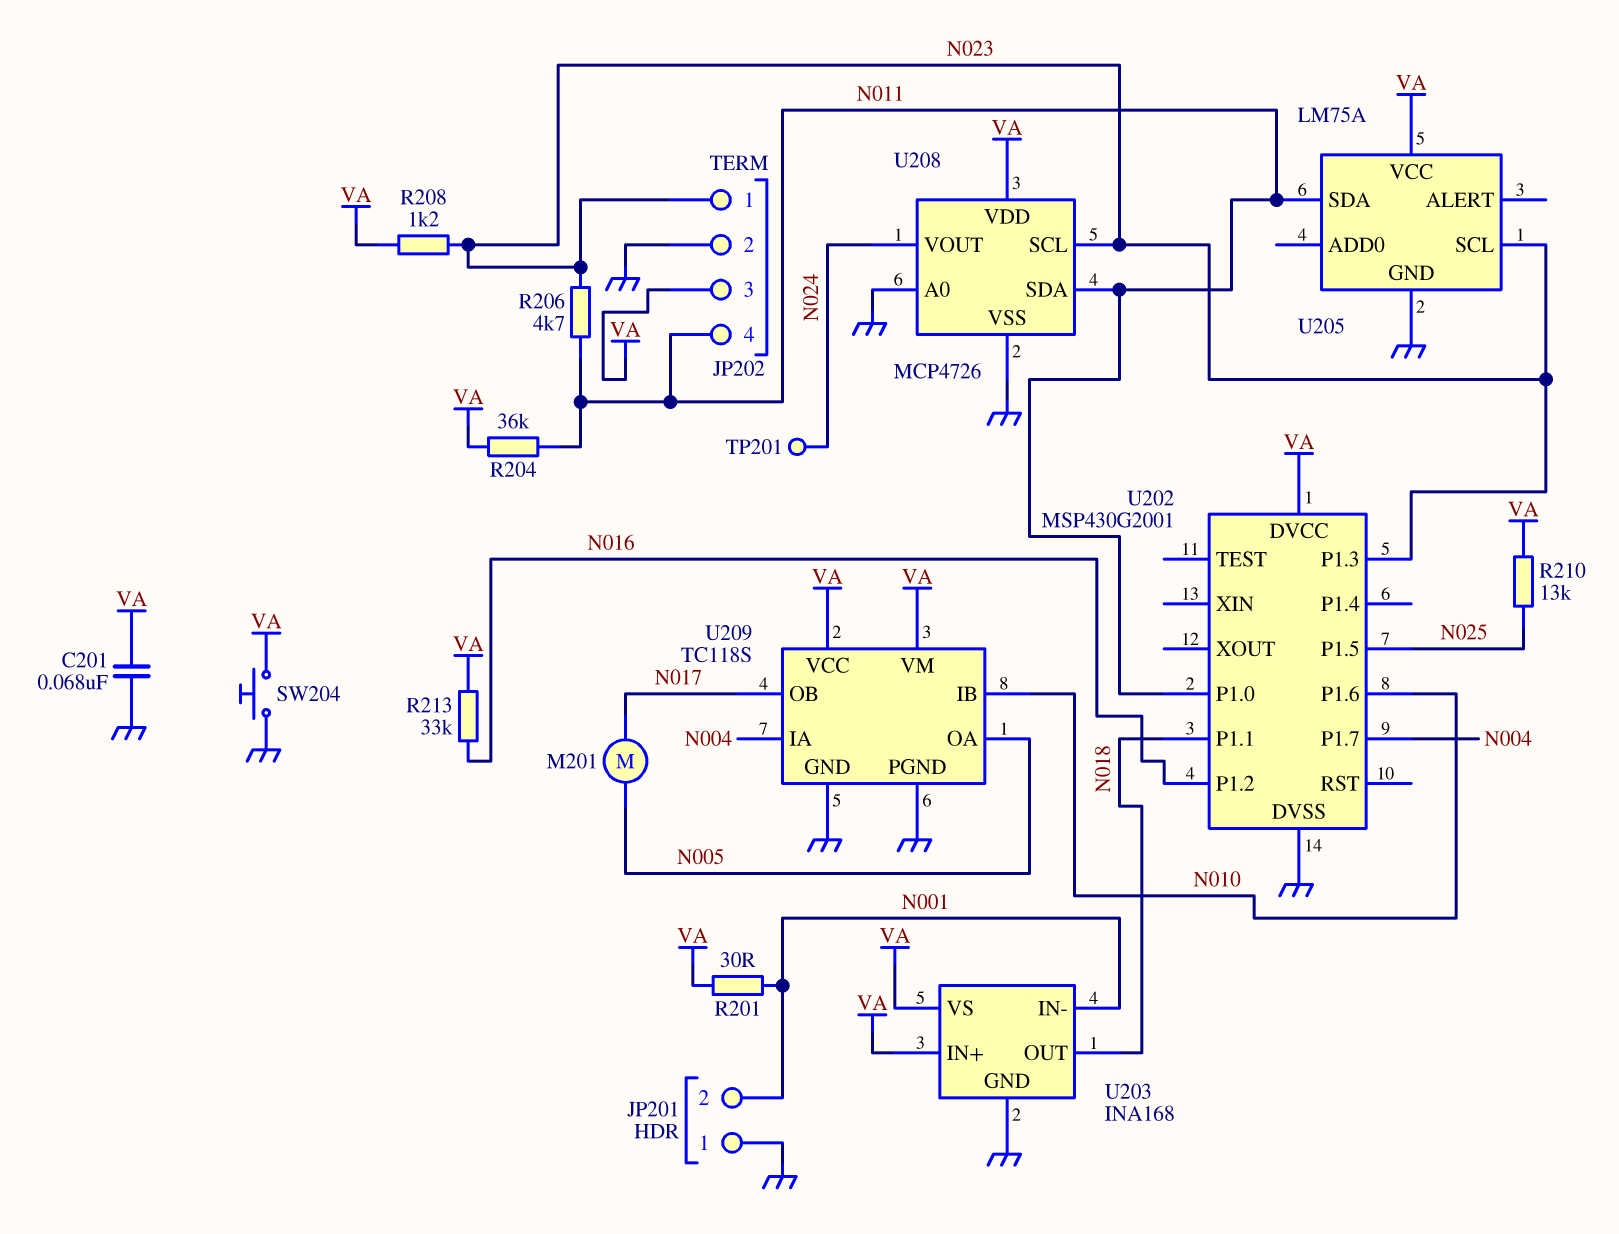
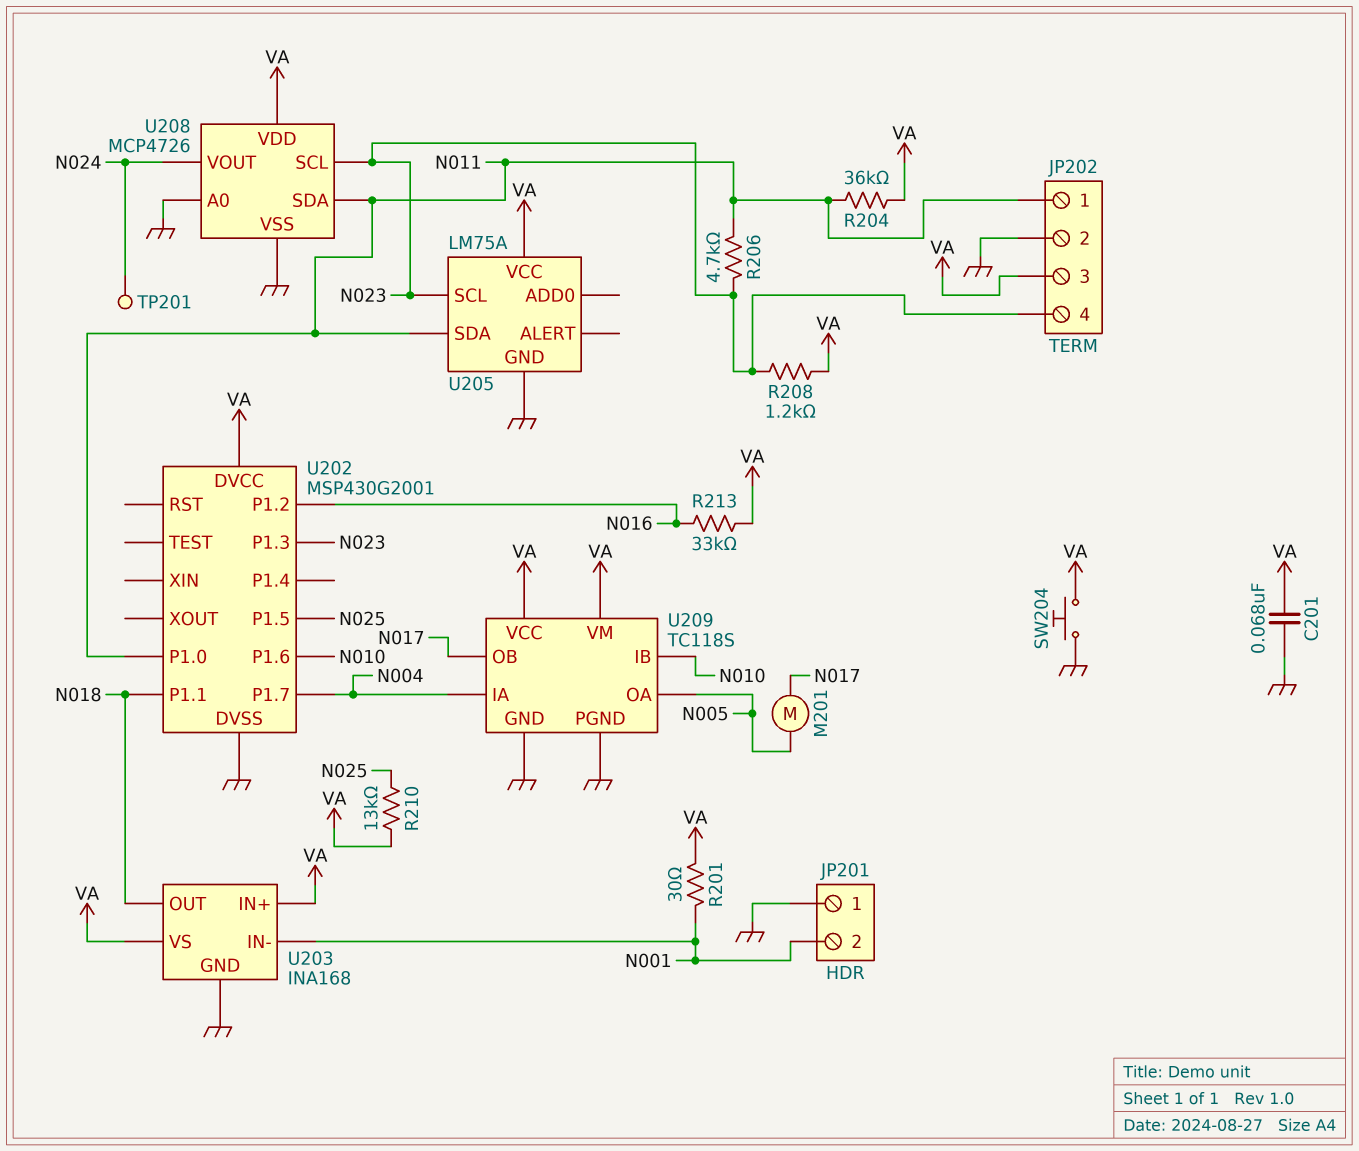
JP202 pin 1: N023 -> N011
JP202 pin 4: N011 -> N023

